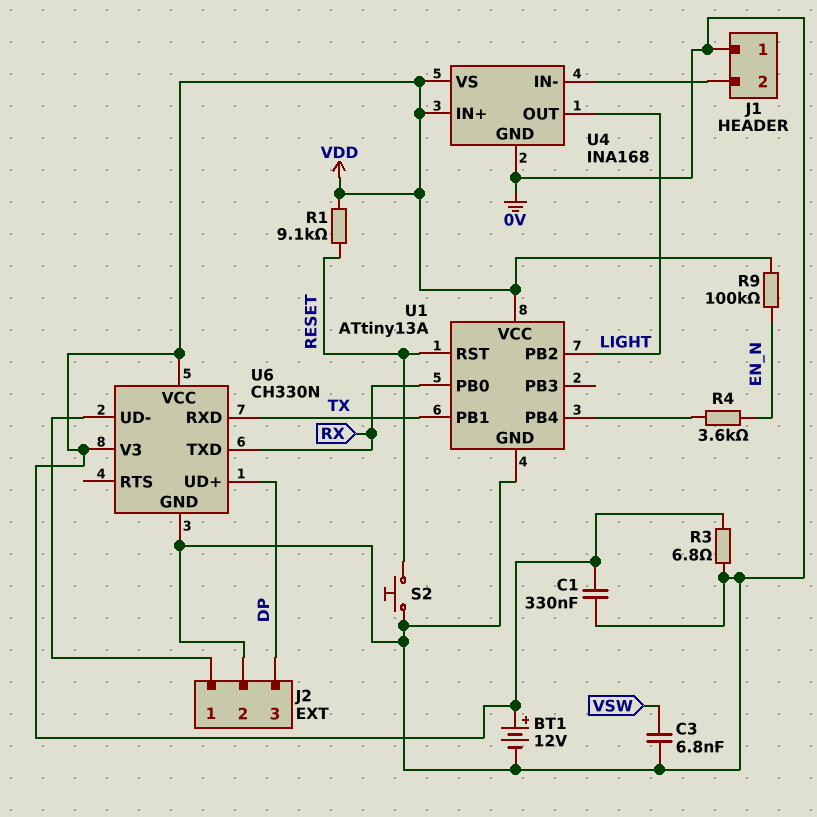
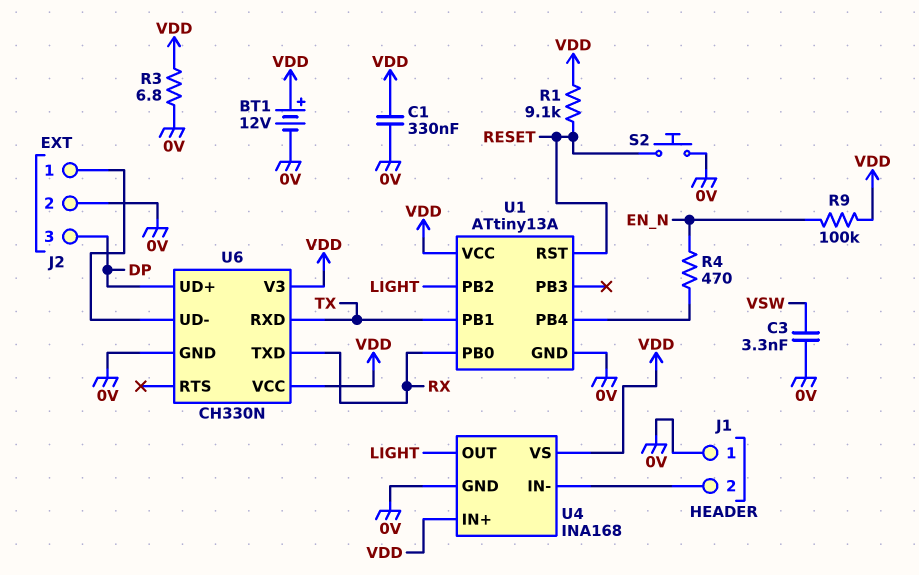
C3: 6.8nF (0V, VSW) -> 3.3nF (0V, VSW)
R4: 3.6k (EN_N, U1/PB4) -> 470 (EN_N, U1/PB4)

